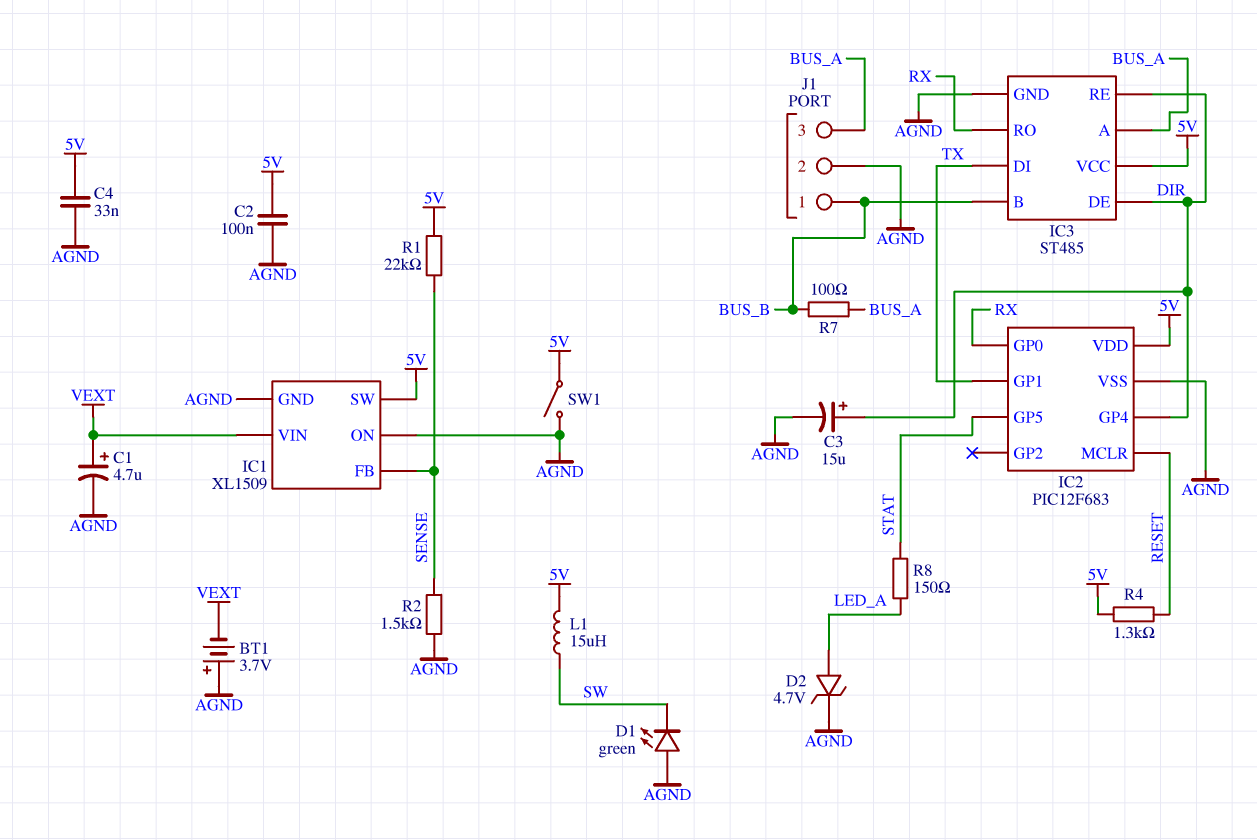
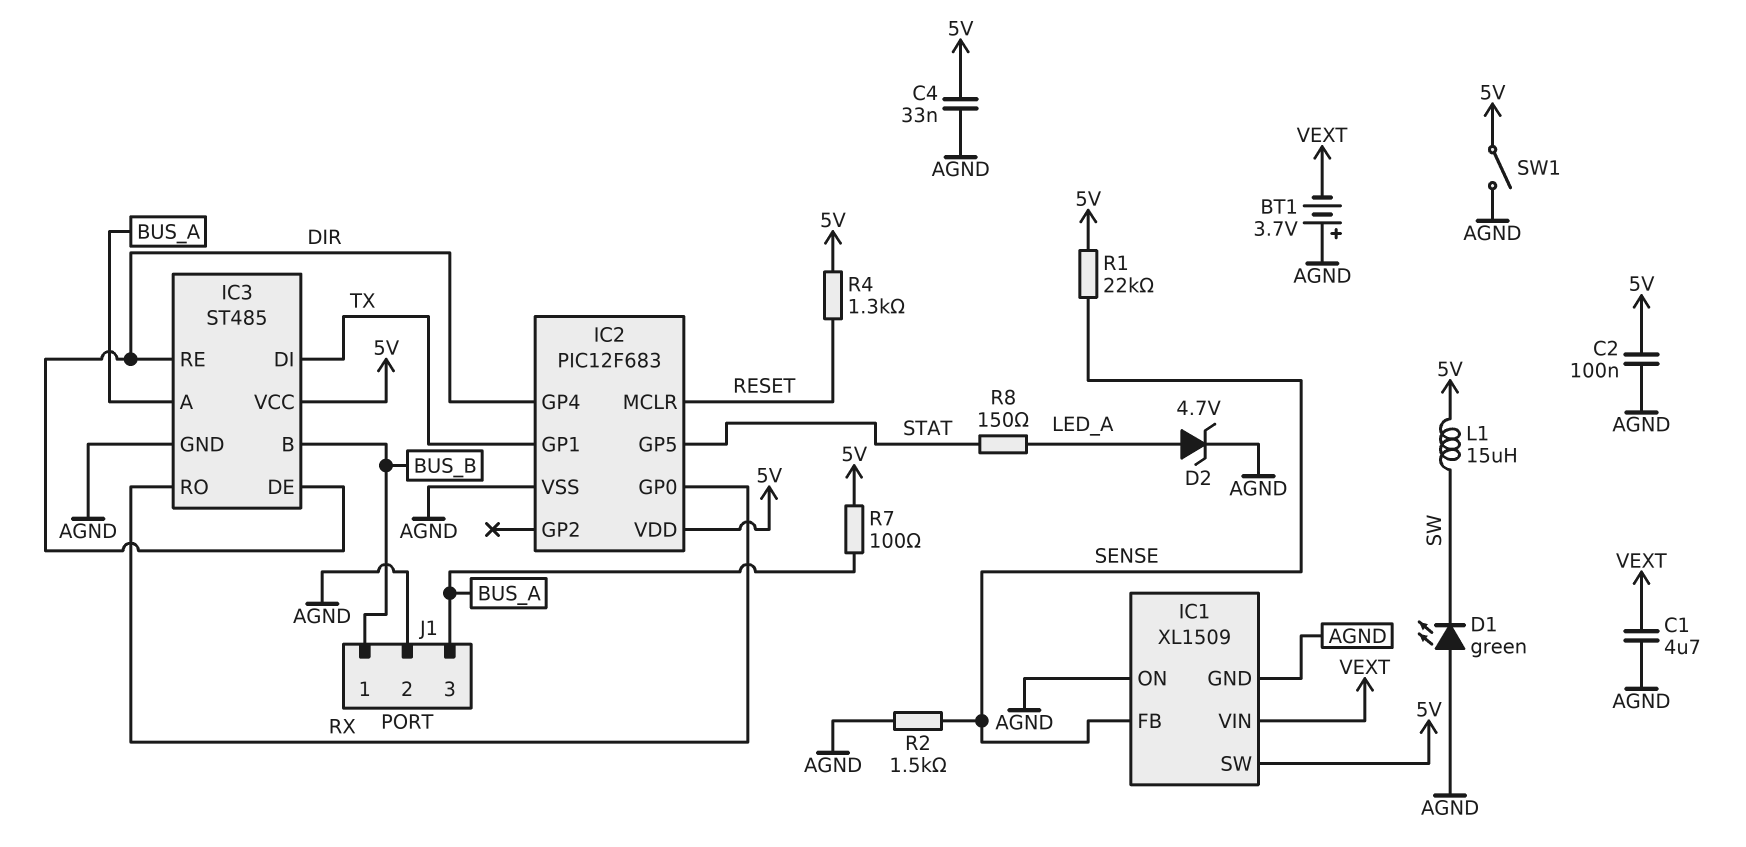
C1: 4.7uF (plus VEXT, minus AGND) -> 4.7uF (AGND, VEXT)
C3: 15uF (plus DIR, minus AGND) -> none
R7: 100 (BUS_A, BUS_B) -> 100 (5V, BUS_A)

